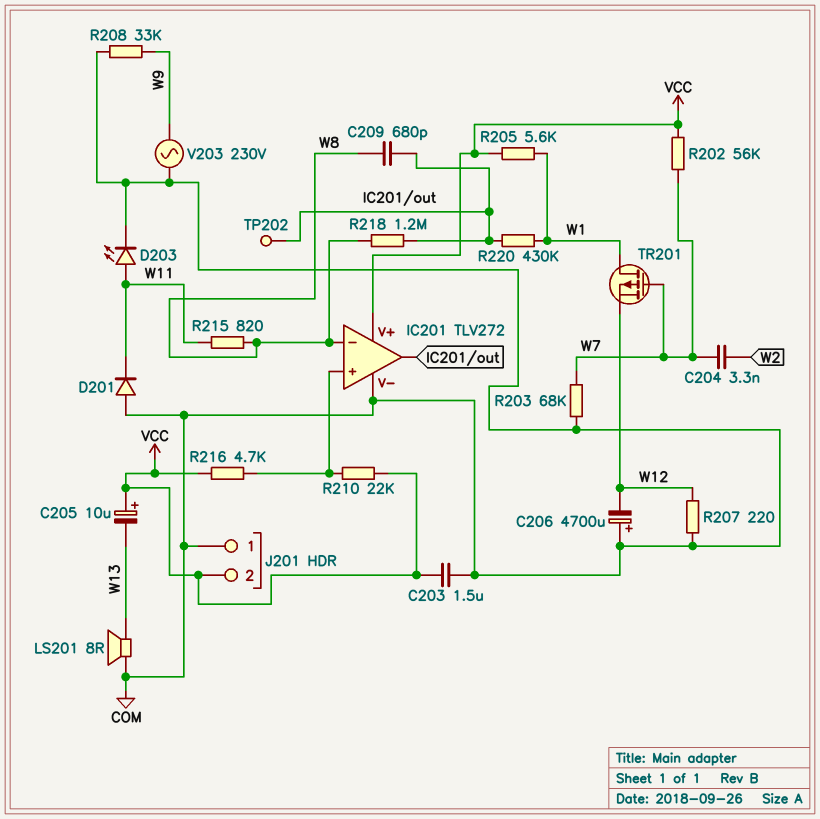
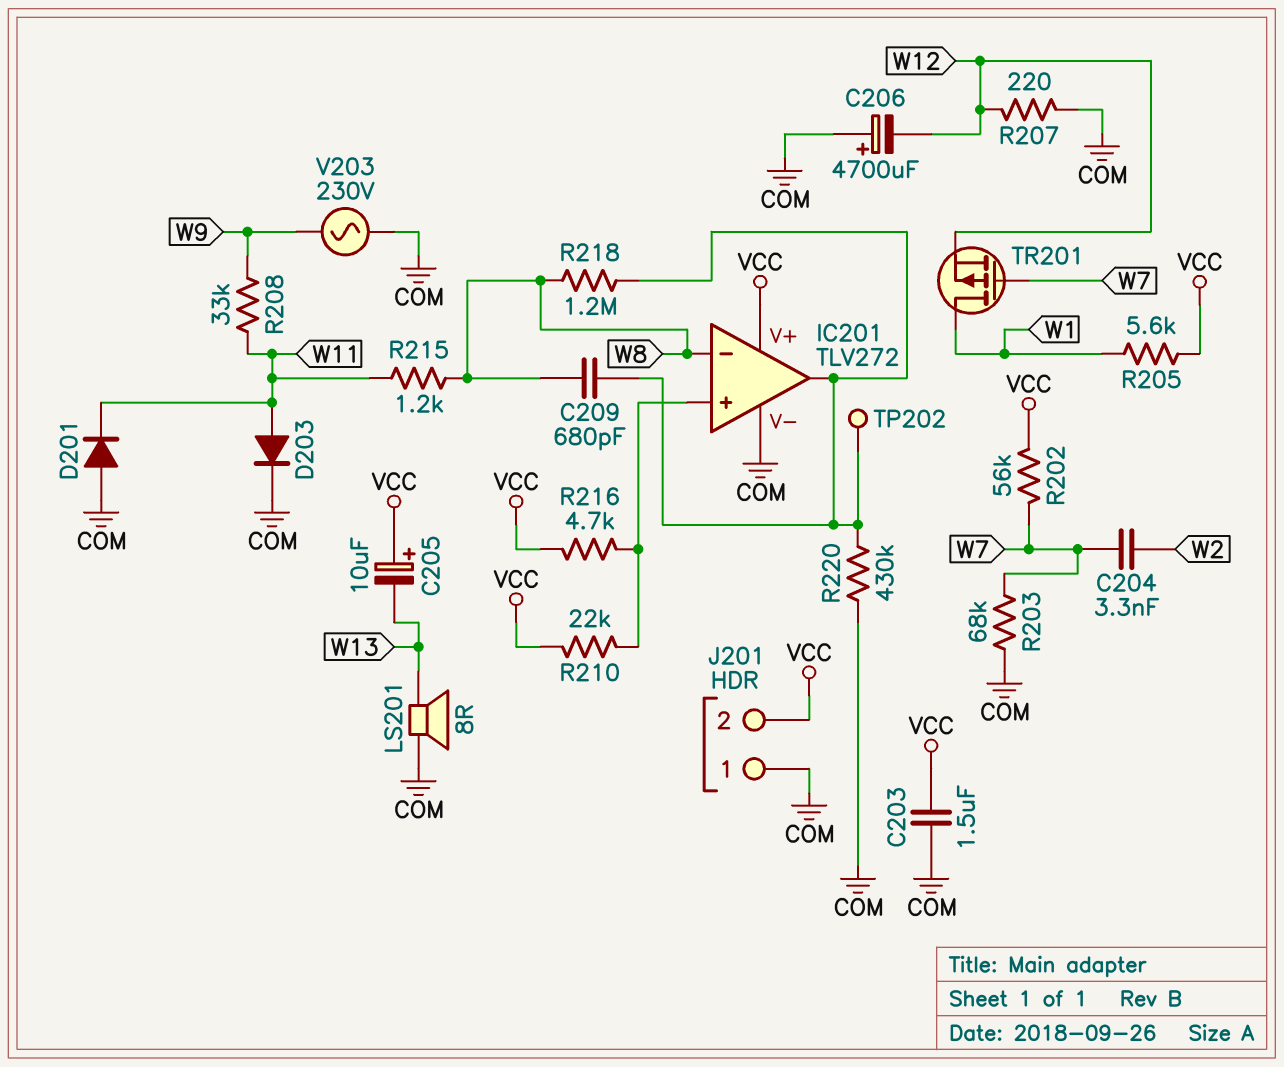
D203: LED (A W11, K COM) -> diode (A W11, K COM)
R208: 33k (COM, W9) -> 33k (W9, W11)
R215: 820 (W8, W11) -> 1.2k (W8, W11)
R220: 430k (IC201/out, W1) -> 430k (COM, IC201/out)

